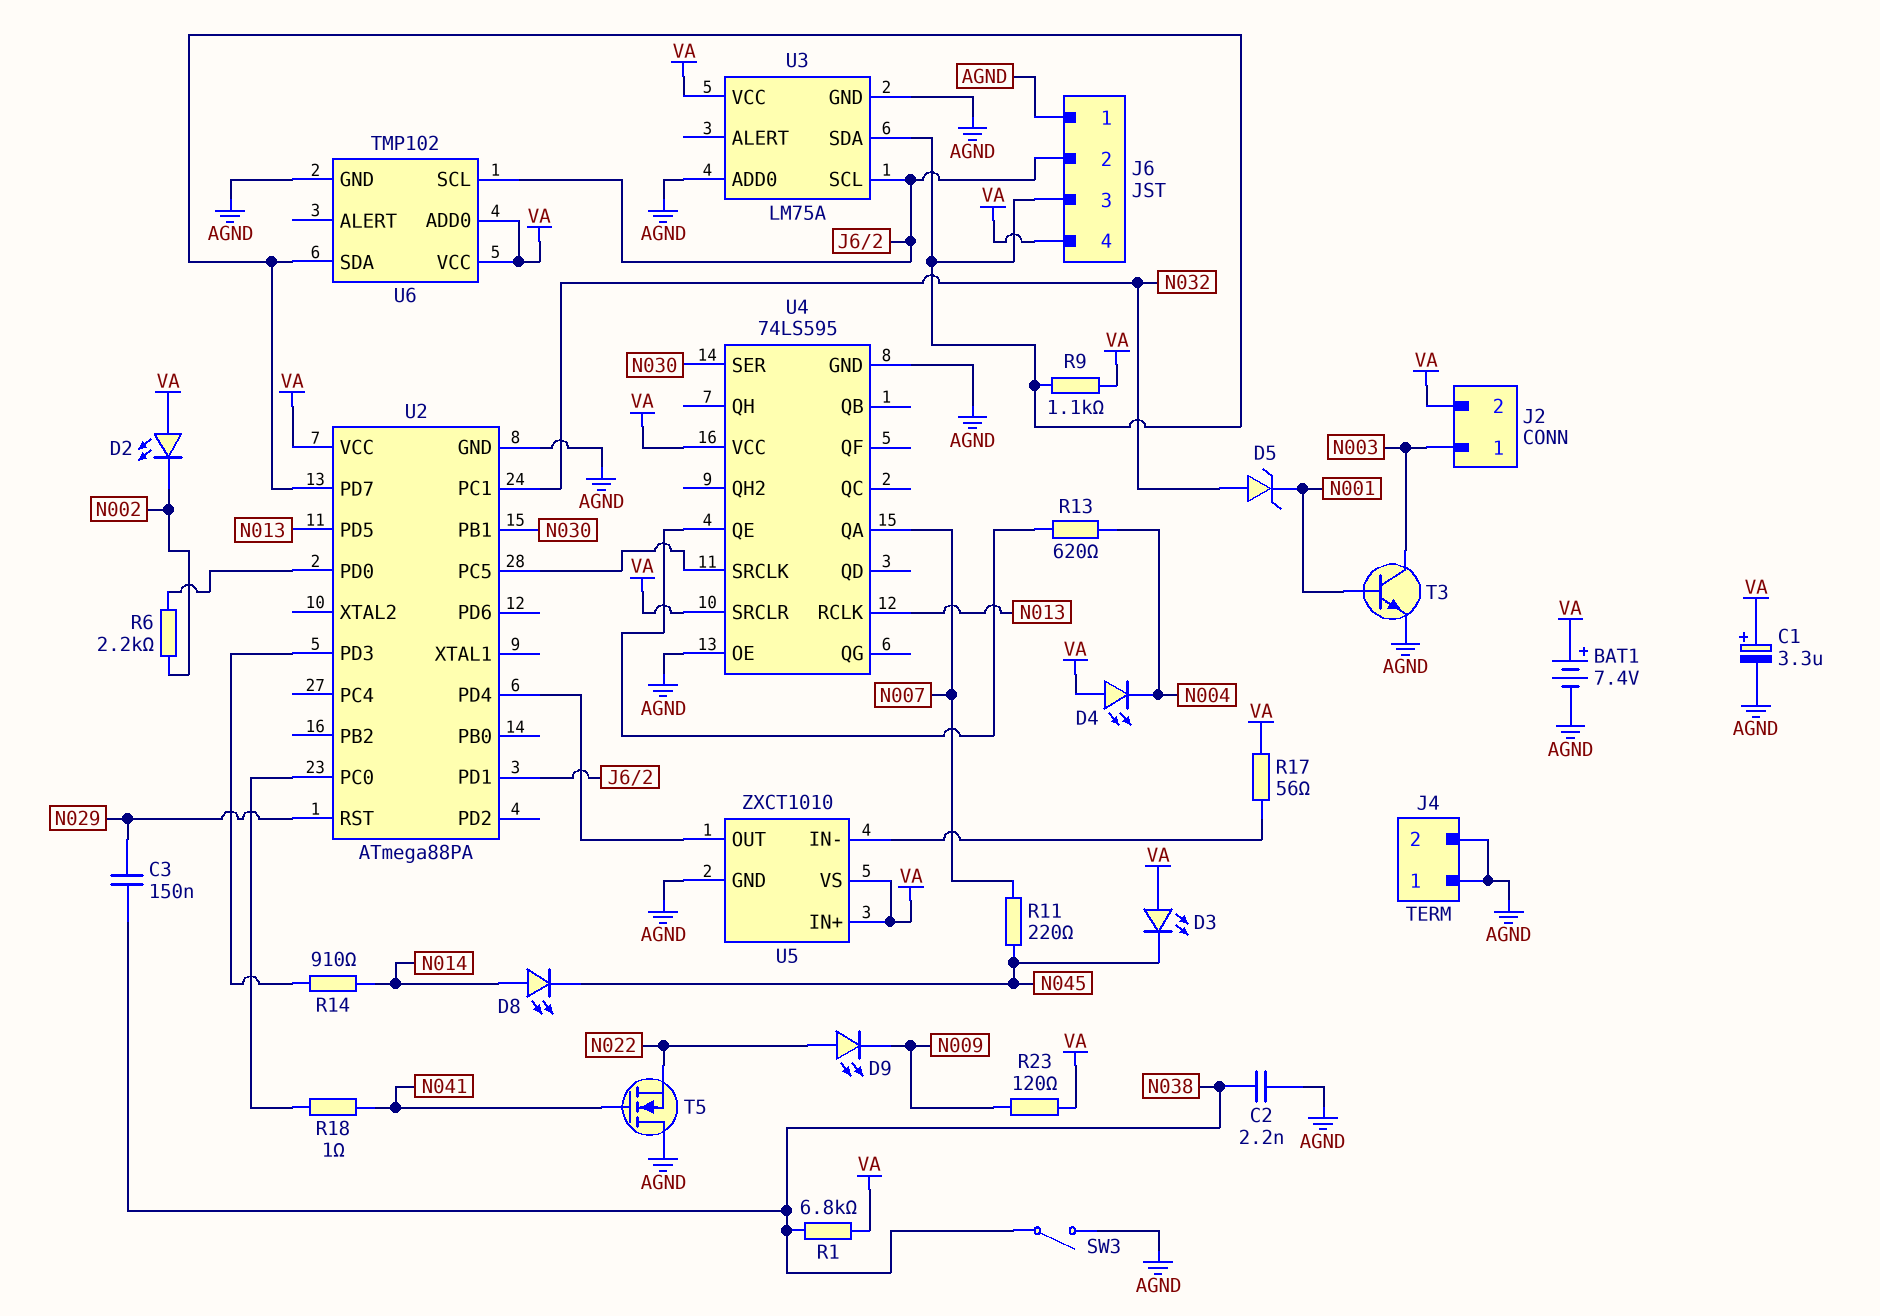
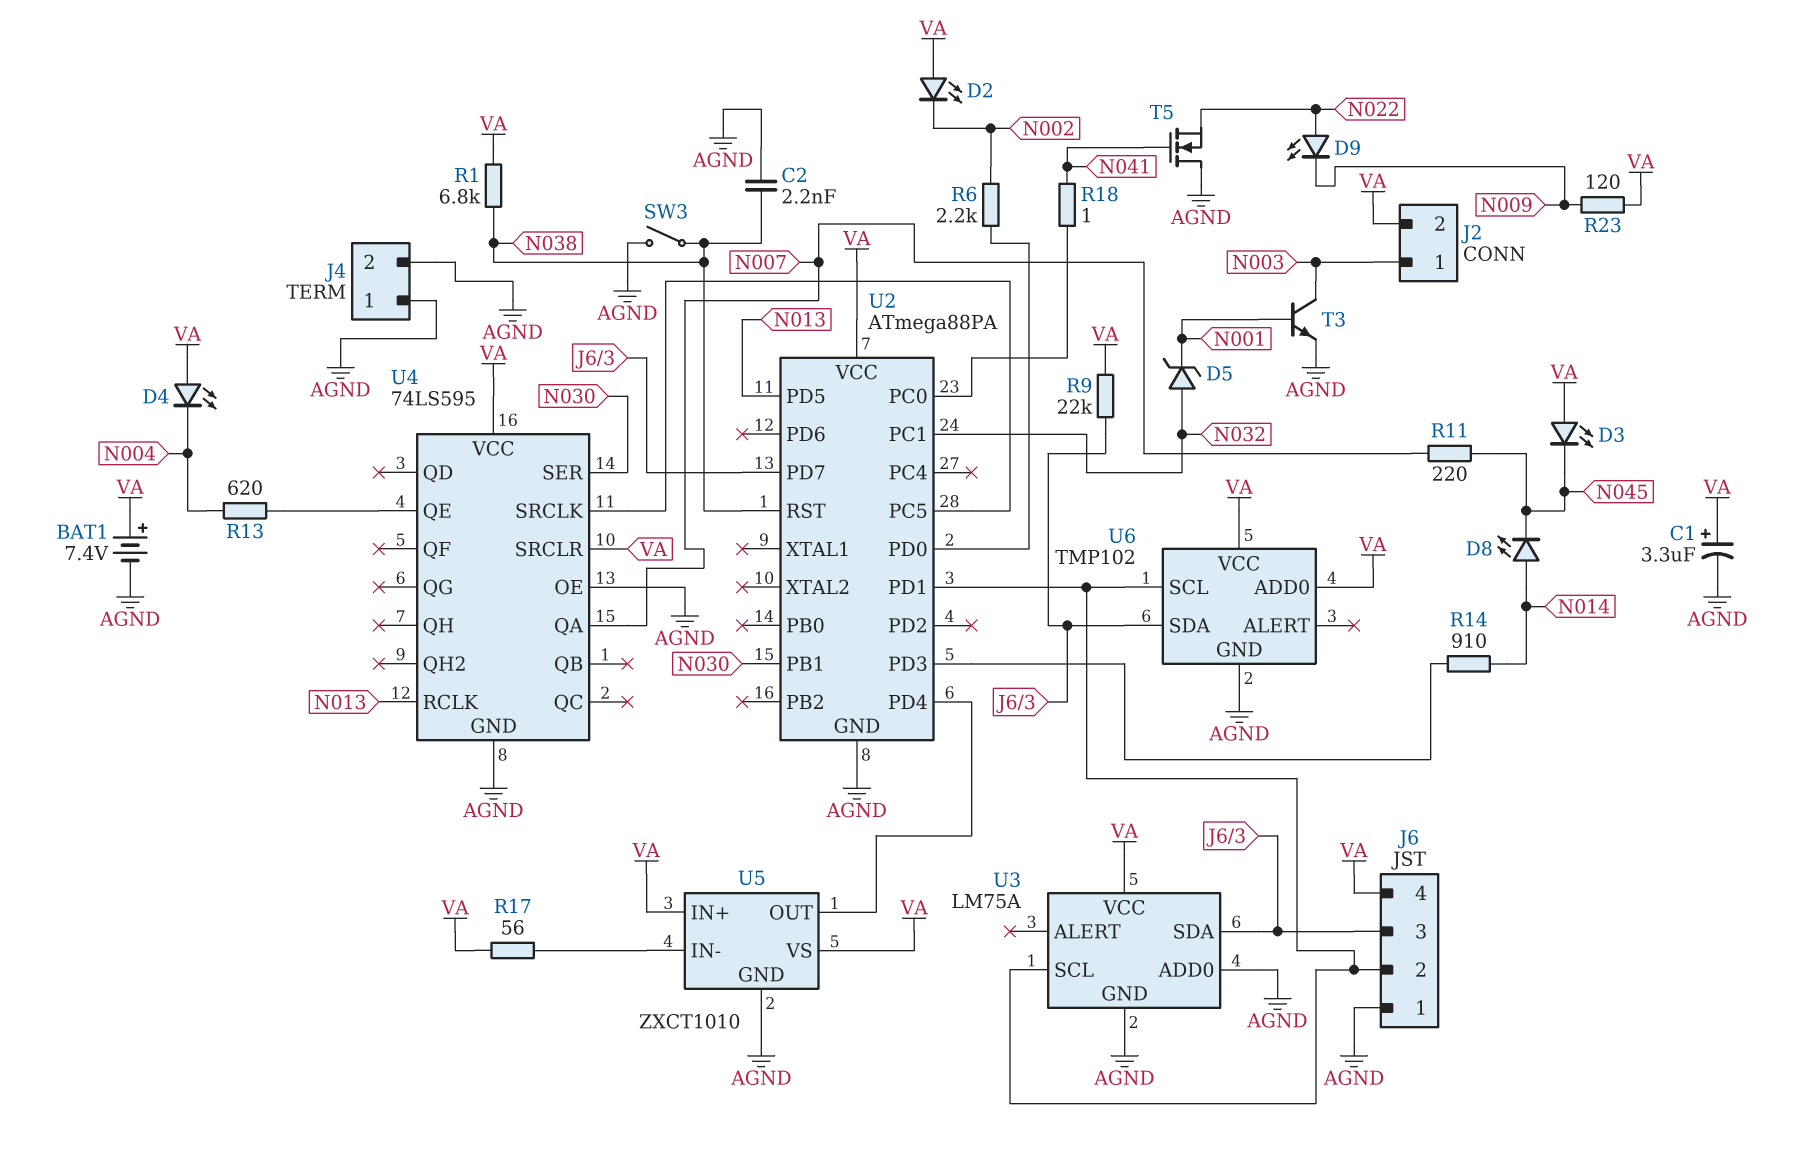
C3: 150nF (N029, N038) -> none
R9: 1.1k (J6/3, VA) -> 22k (J6/3, VA)
U2 pin RST: N029 -> N038

